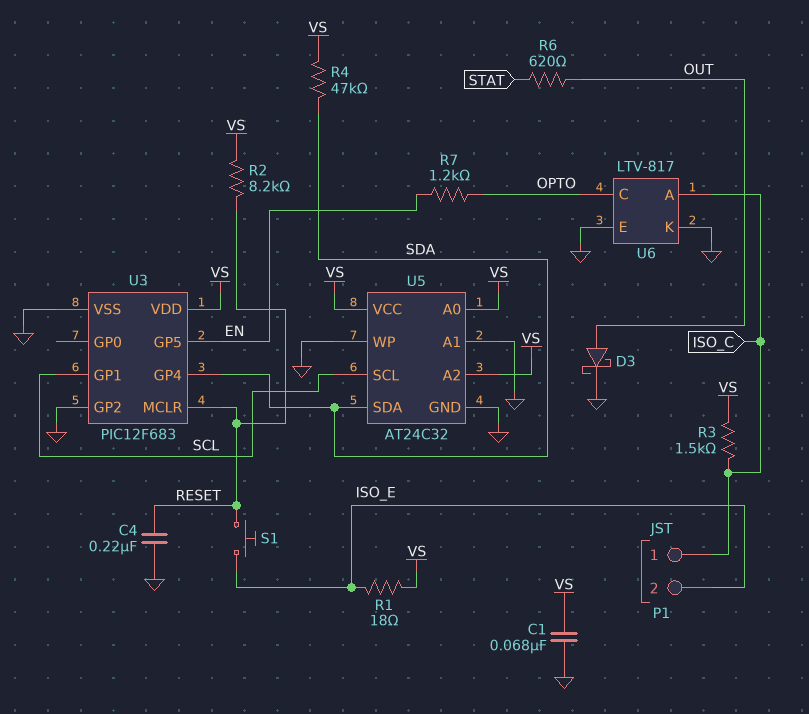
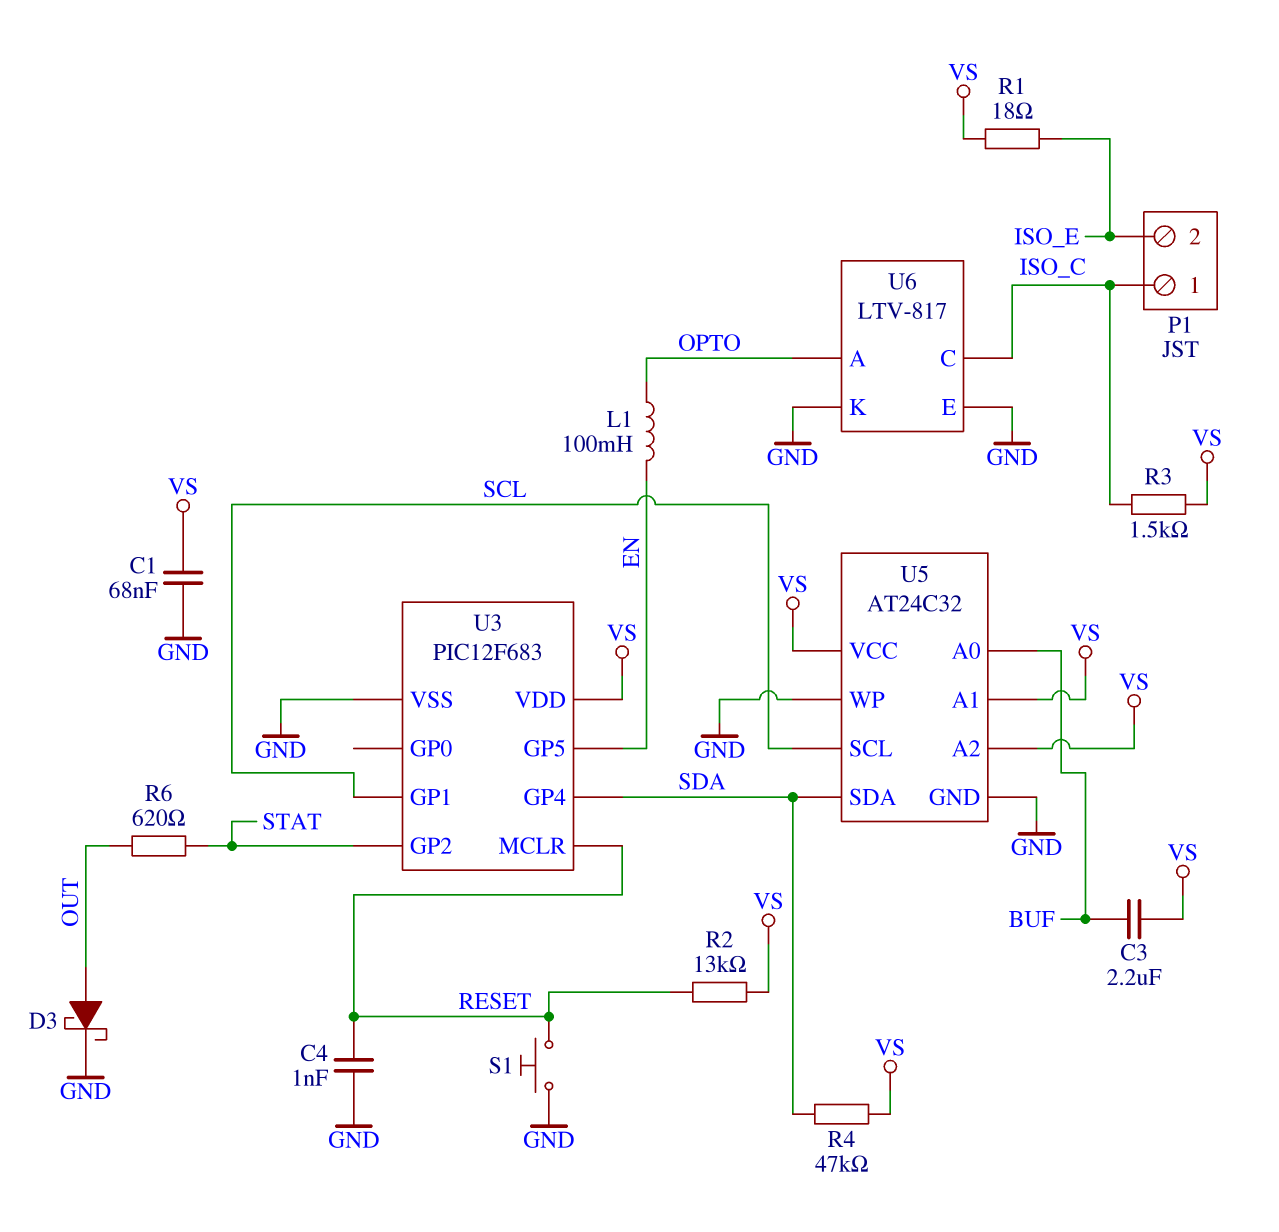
C3: none -> 2.2uF (BUF, VS)
C4: 220nF (GND, RESET) -> 1nF (GND, RESET)
L1: none -> 100mH (EN, OPTO)
R2: 8.2k (RESET, VS) -> 13k (RESET, VS)
R7: 1.2k (EN, OPTO) -> none
S1: button (ISO_E, RESET) -> button (GND, RESET)
U3 pin GP2: GND -> STAT
U5 pin A0: VS -> BUF
U5 pin A1: GND -> VS
U6 pin A: ISO_C -> OPTO
U6 pin C: OPTO -> ISO_C

